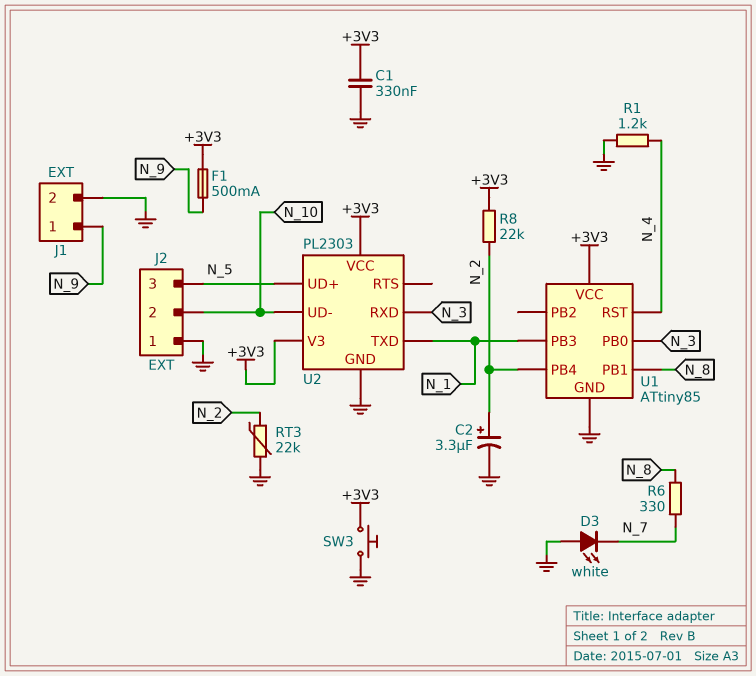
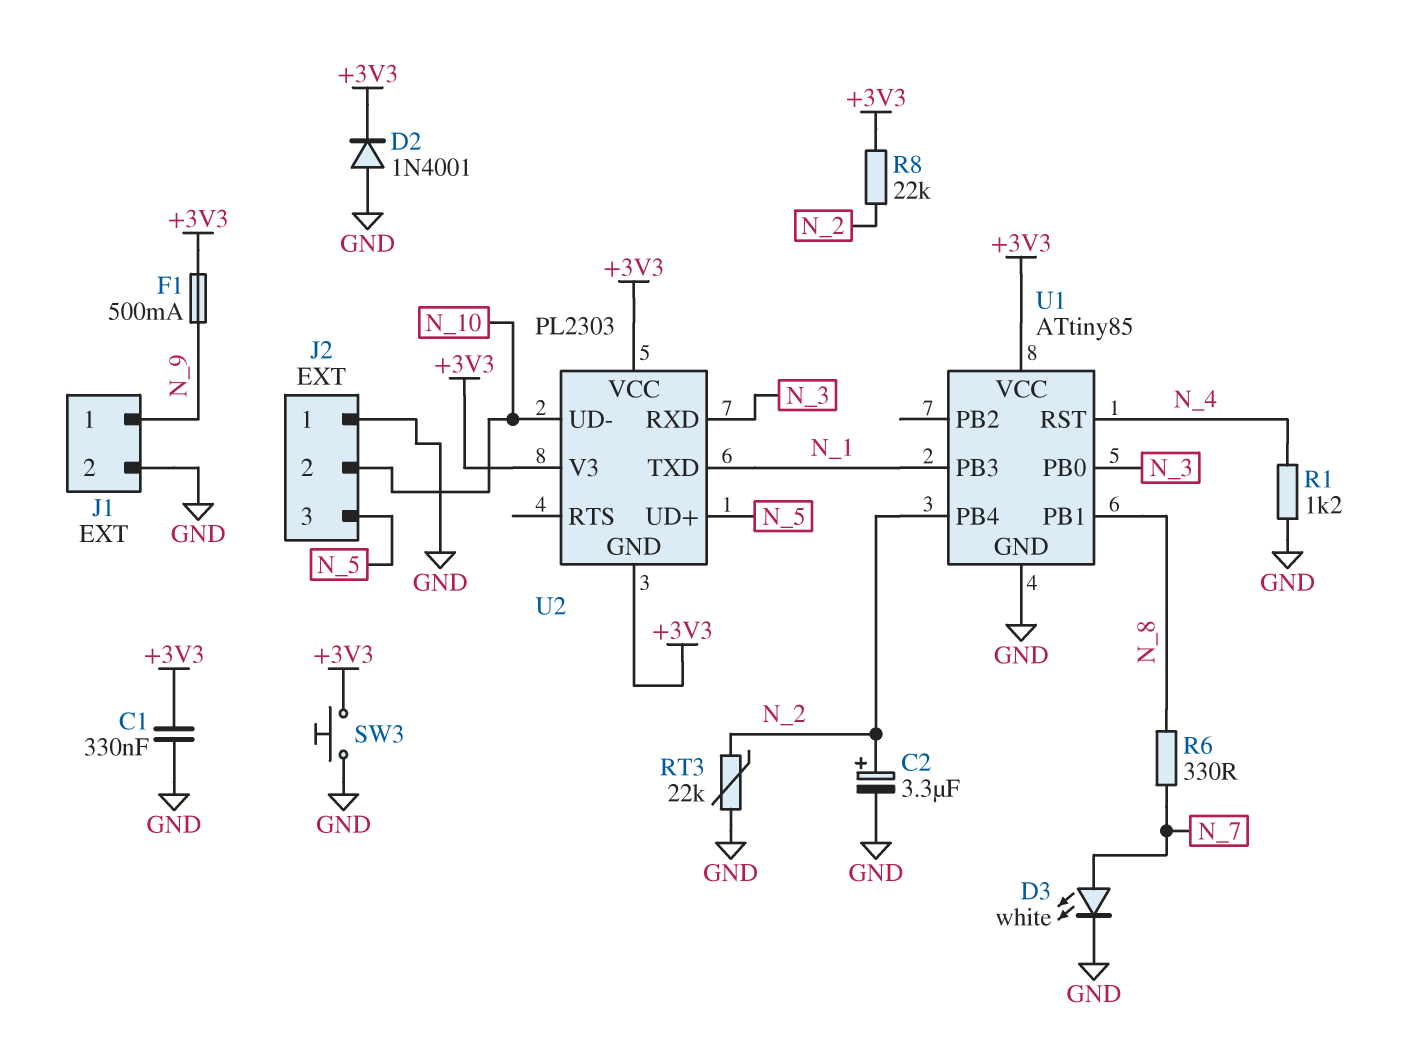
D2: none -> diode 1N4001 (A GND, K +3V3)
D3: LED white (A GND, K N_7) -> LED white (A N_7, K GND)
U2 pin GND: GND -> +3V3

